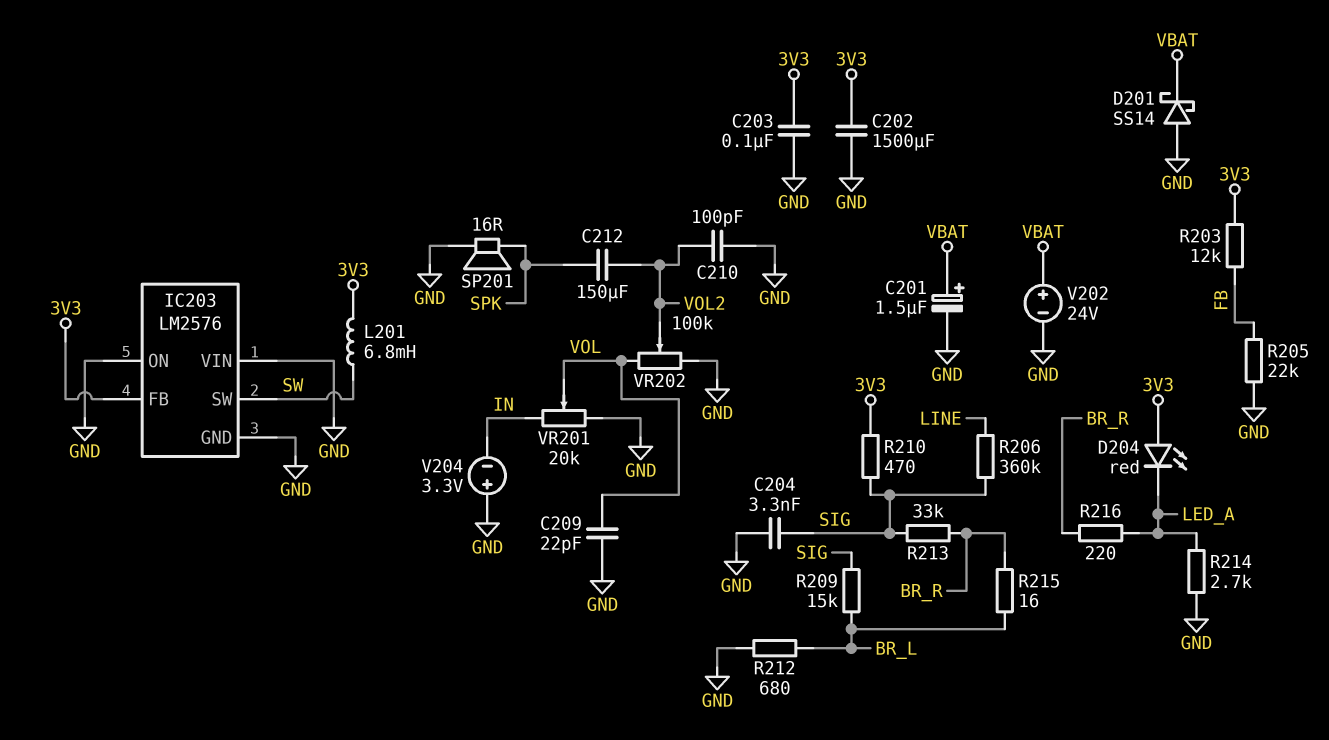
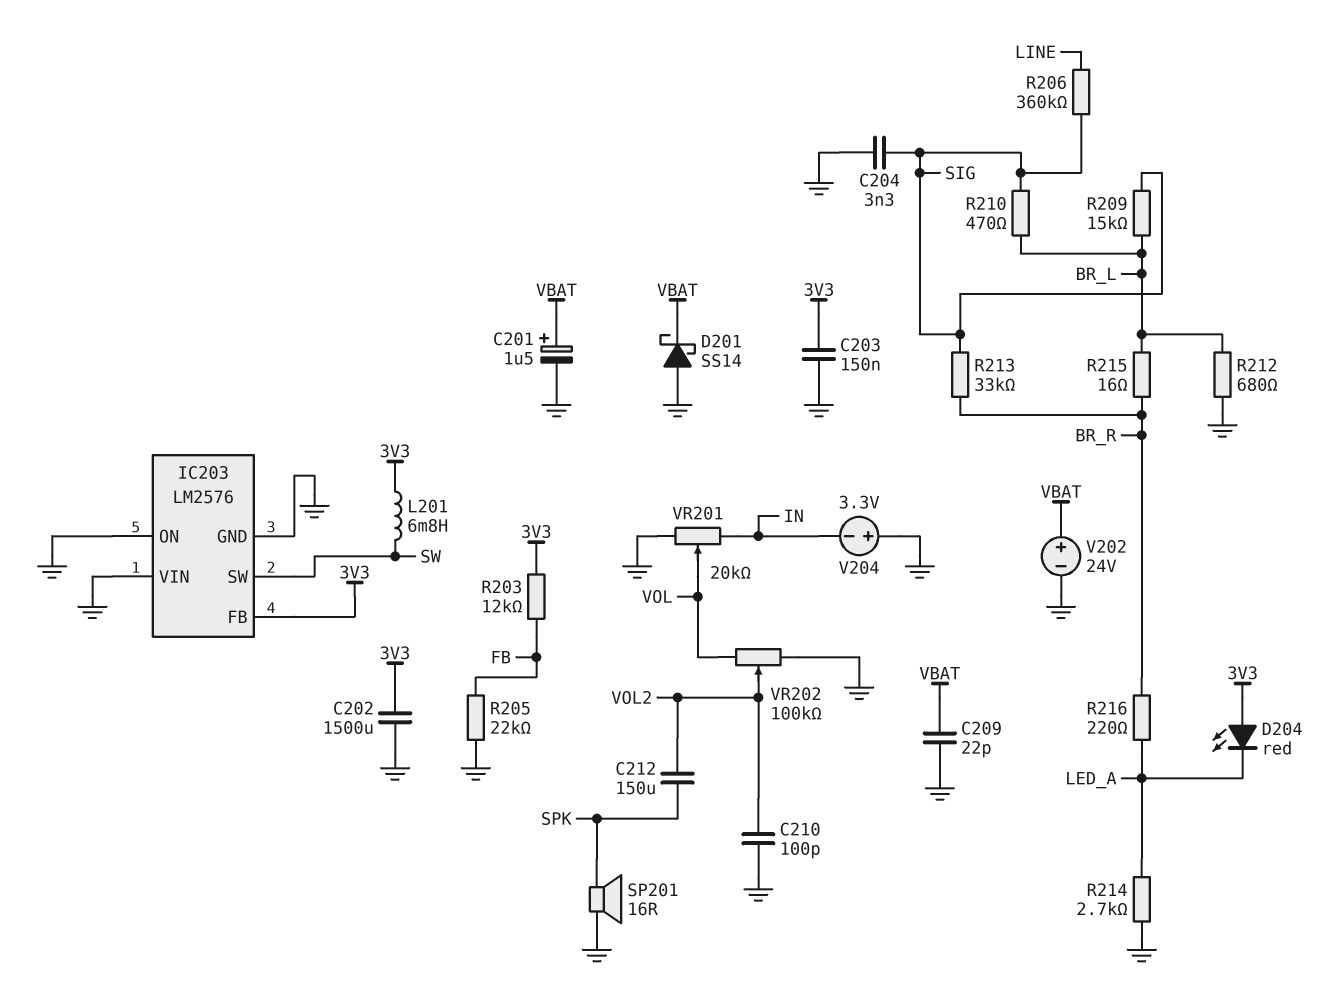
C203: 100nF (3V3, GND) -> 150nF (3V3, GND)
C209: 22pF (GND, VOL) -> 22pF (GND, VBAT)
R210: 470 (3V3, SIG) -> 470 (BR_L, SIG)

